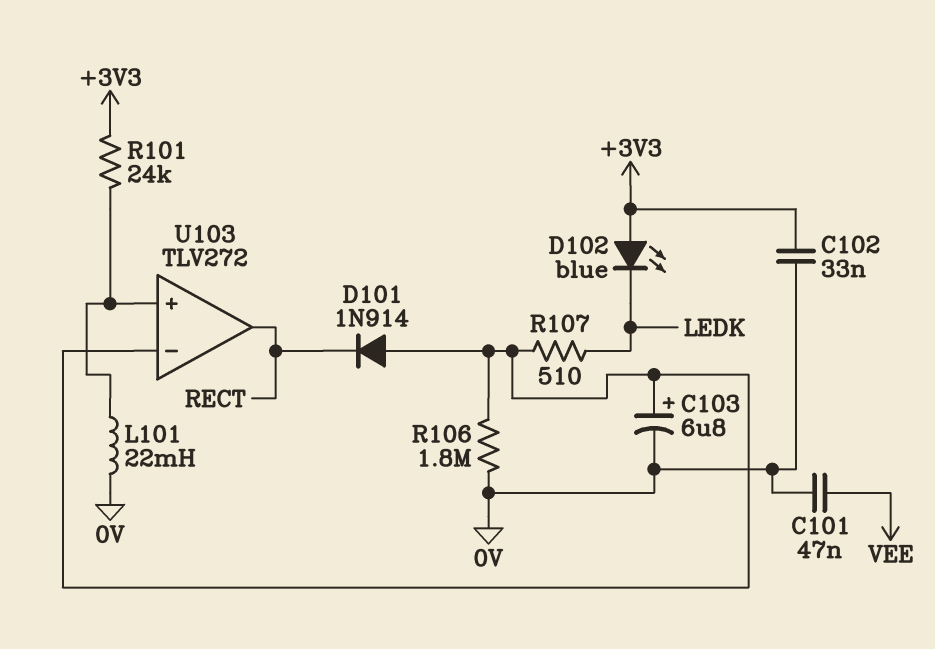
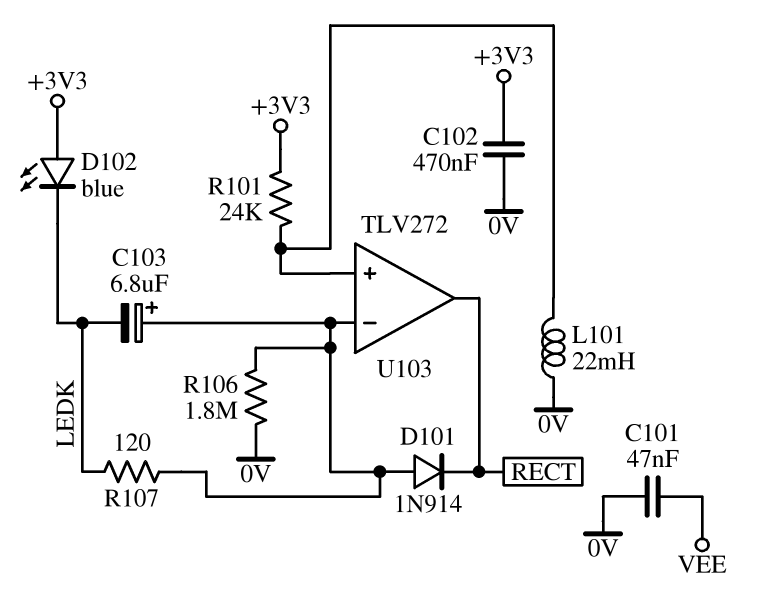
C102: 33nF (+3V3, 0V) -> 470nF (+3V3, 0V)
C103: 6.8uF (plus U103/in-, minus 0V) -> 6.8uF (plus U103/in-, minus LEDK)
R107: 510 (LEDK, U103/in-) -> 120 (LEDK, U103/in-)

